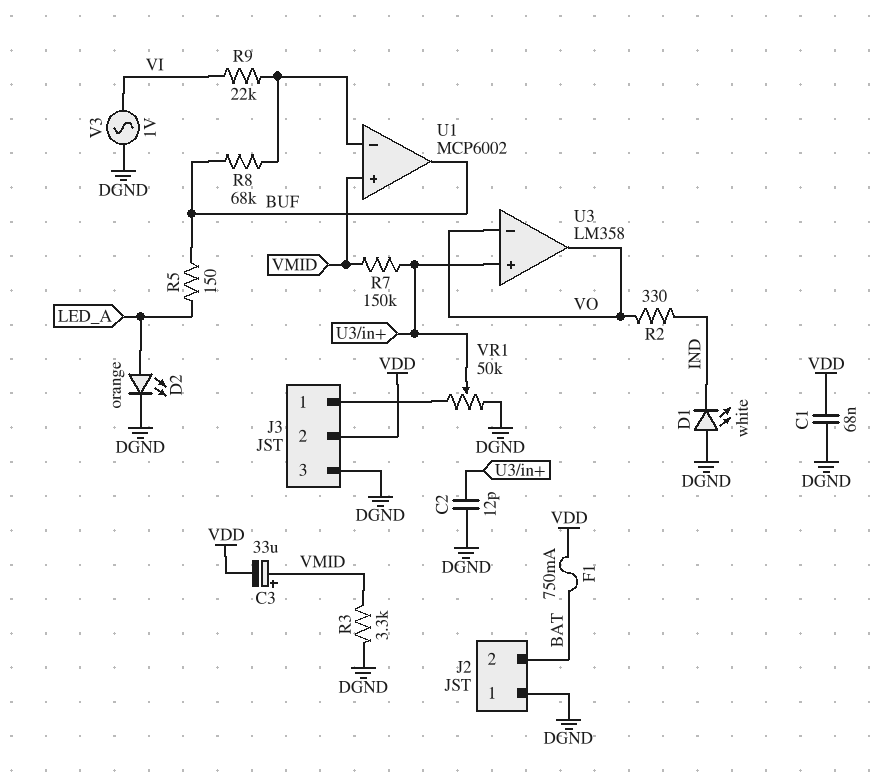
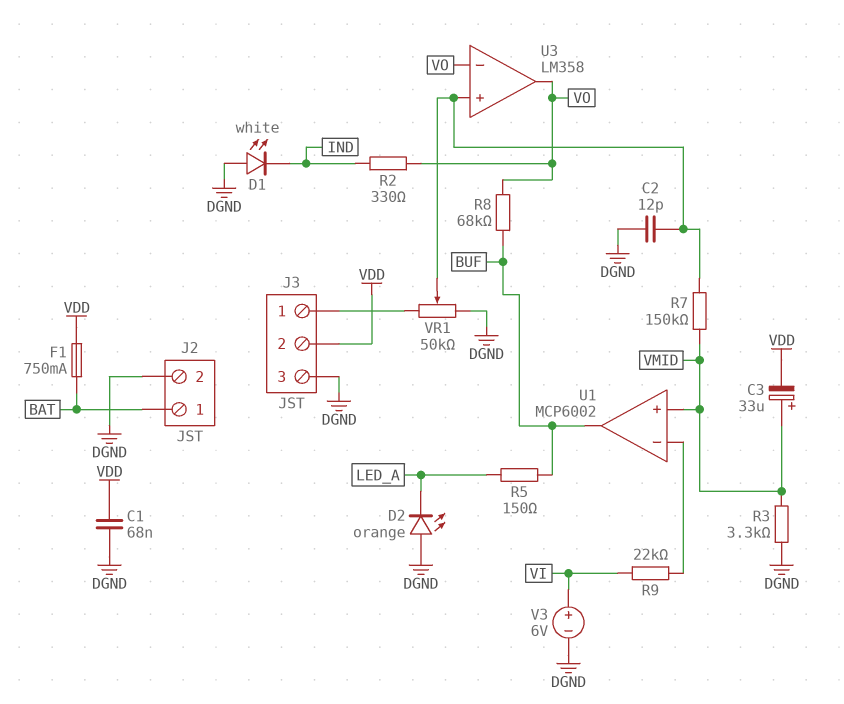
D2: LED orange (A LED_A, K DGND) -> LED orange (A DGND, K LED_A)
J2 pin 1: DGND -> BAT
J2 pin 2: BAT -> DGND
R8: 68k (BUF, U1/in-) -> 68k (BUF, VO)
V3: AC 1V (DGND, VI) -> 6V (plus VI, minus DGND)

